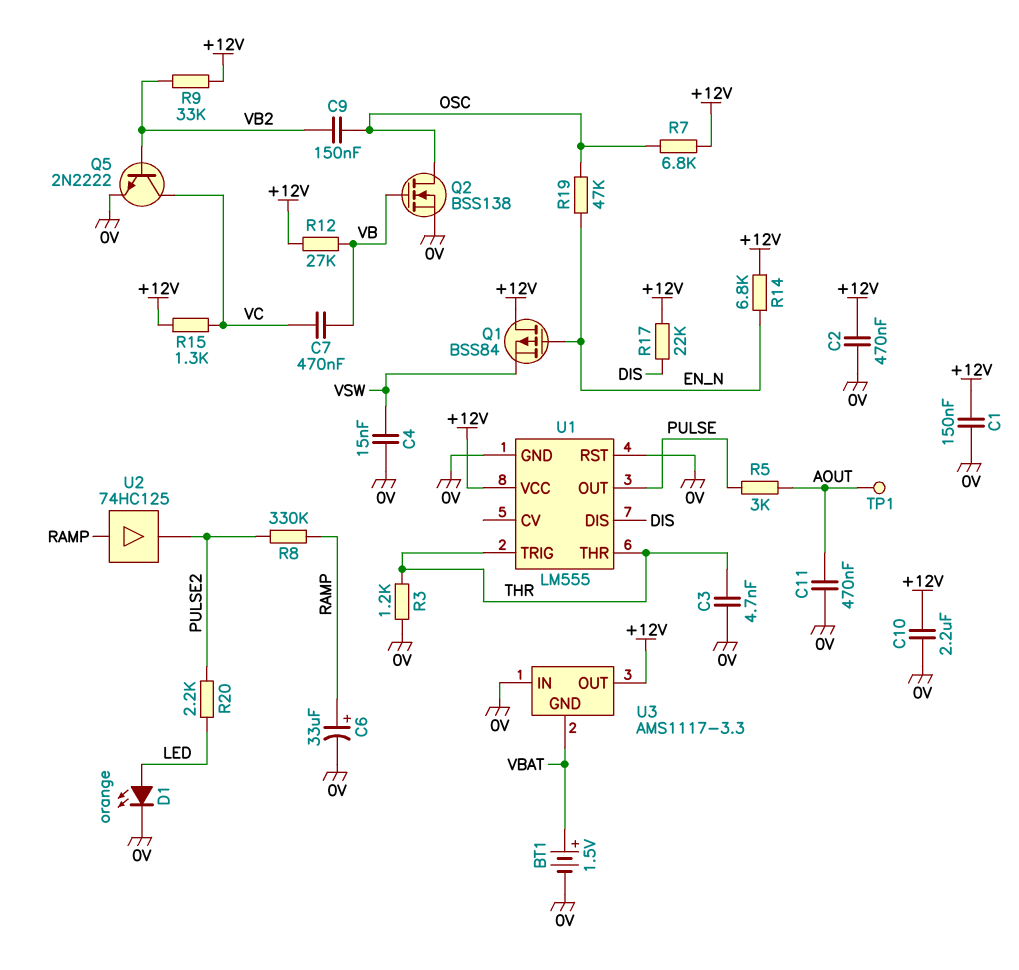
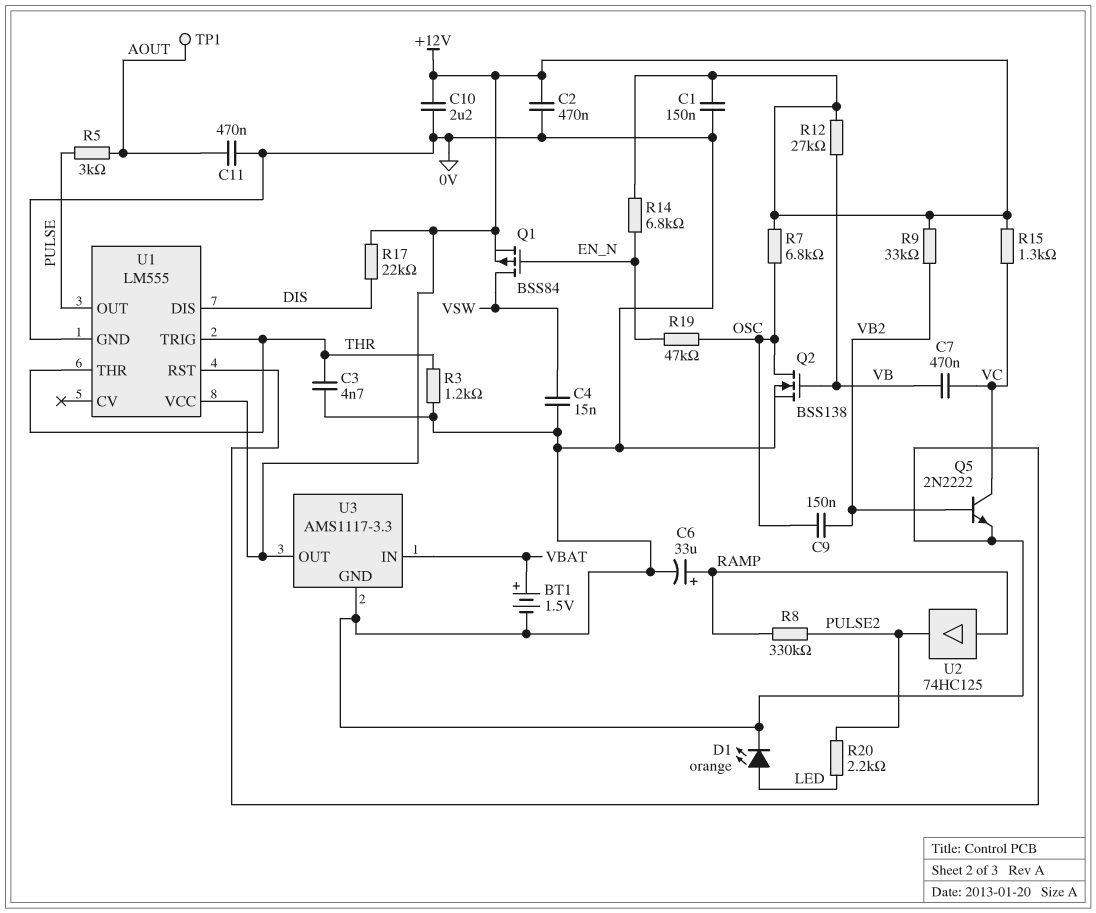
Q1: PMOS BSS84 (G EN_N, D +12V, S VSW) -> PMOS BSS84 (G EN_N, D VSW, S +12V)
U3 pin GND: VBAT -> 0V
U3 pin IN: 0V -> VBAT

